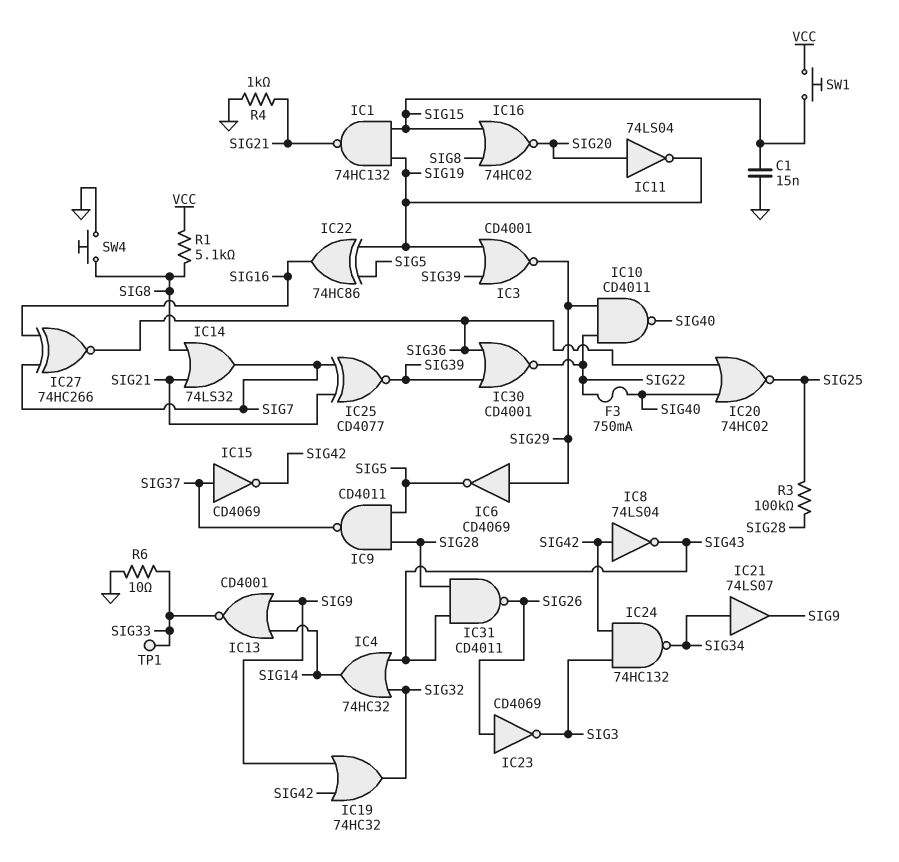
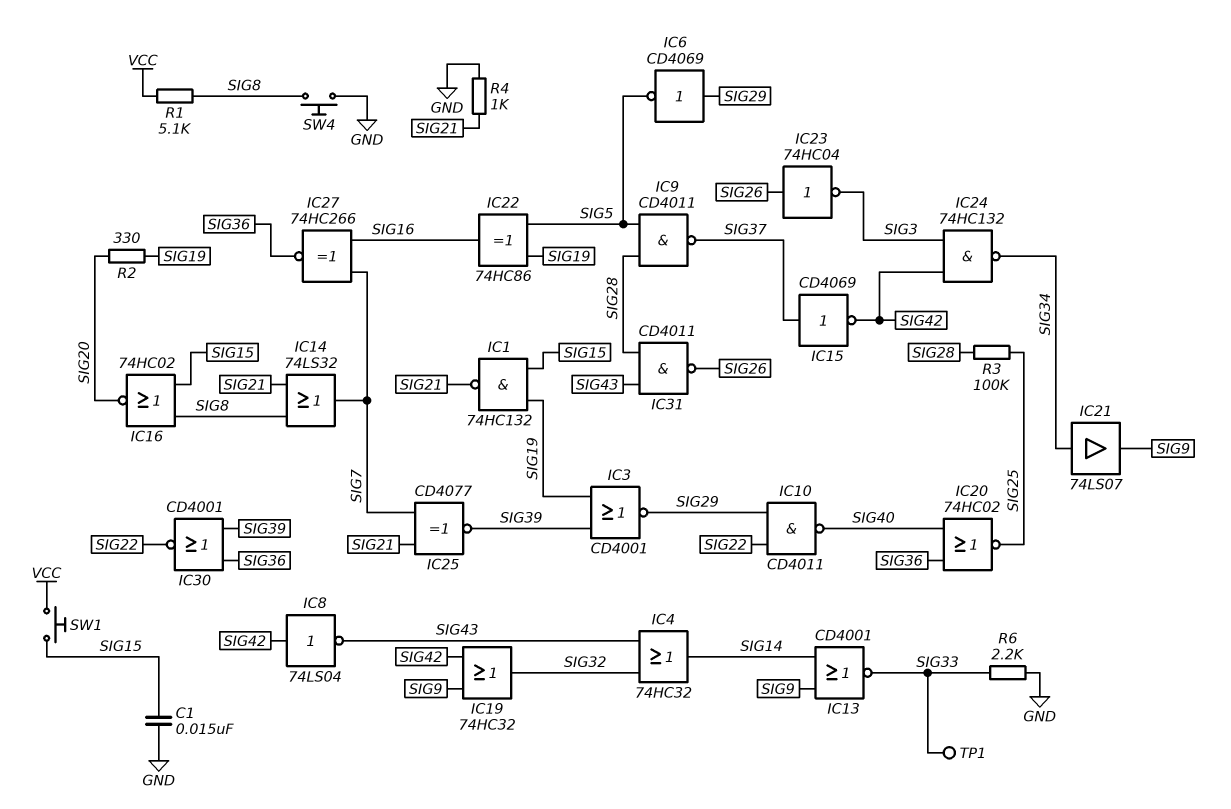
F3: 750mA (SIG22, SIG40) -> none
IC11: NOT 74LS04 (in SIG20, out SIG19) -> none
IC23: NOT CD4069 (in SIG26, out SIG3) -> NOT 74HC04 (in SIG26, out SIG3)
R2: none -> 330 (SIG19, SIG20)
R6: 10 (GND, SIG33) -> 2.2k (GND, SIG33)

